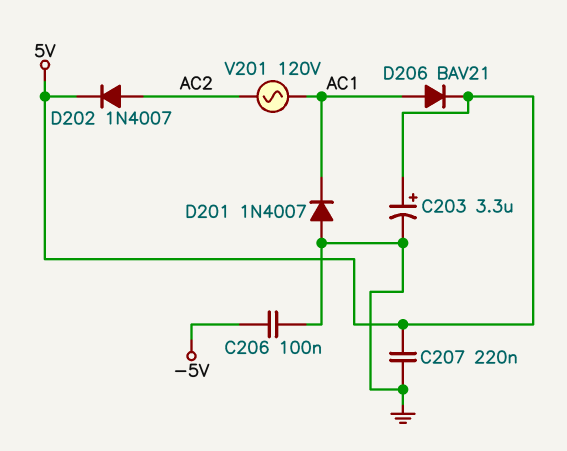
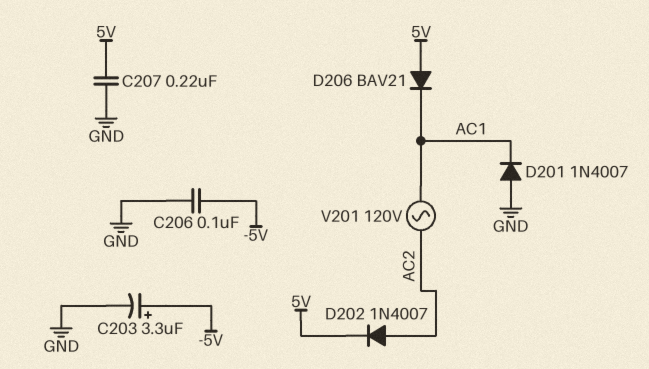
C203: 3.3uF (plus 5V, minus GND) -> 3.3uF (plus -5V, minus GND)
D206: diode BAV21 (A AC1, K 5V) -> diode BAV21 (A 5V, K AC1)

